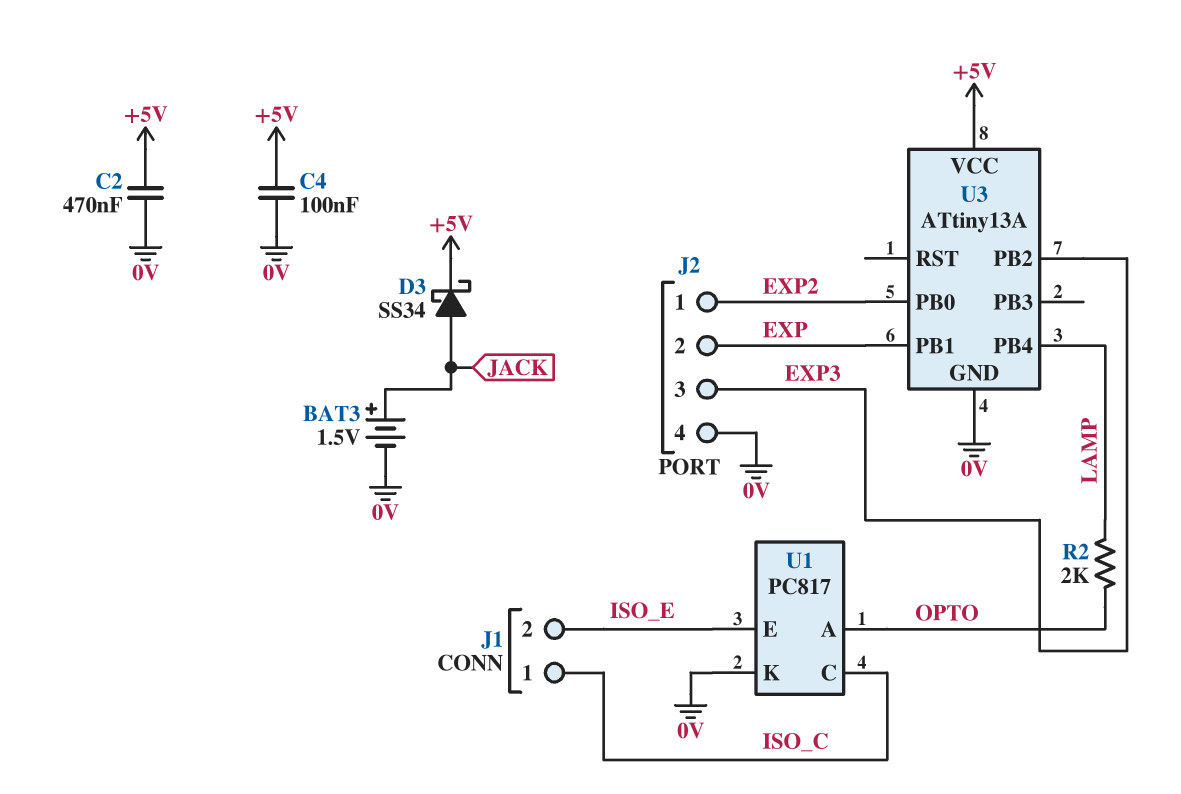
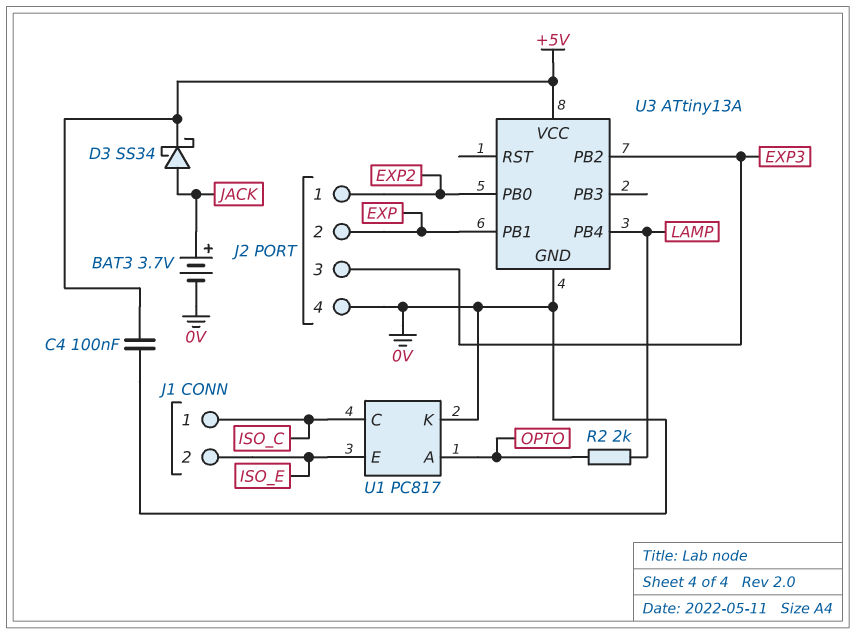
BAT3: 1.5V (plus JACK, minus 0V) -> 3.7V (plus JACK, minus 0V)
C2: 470nF (+5V, 0V) -> none

